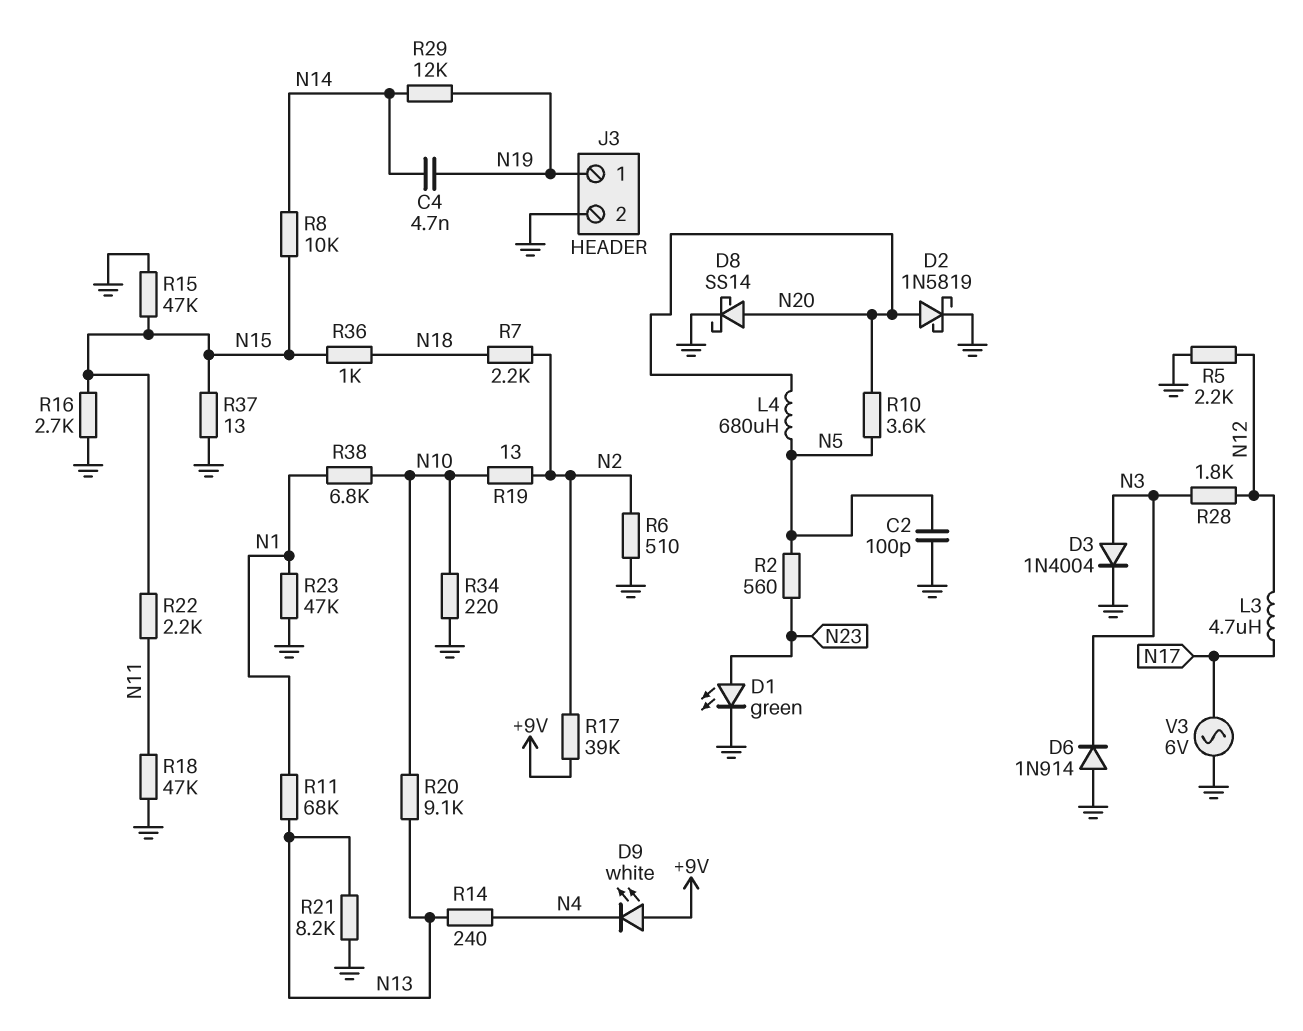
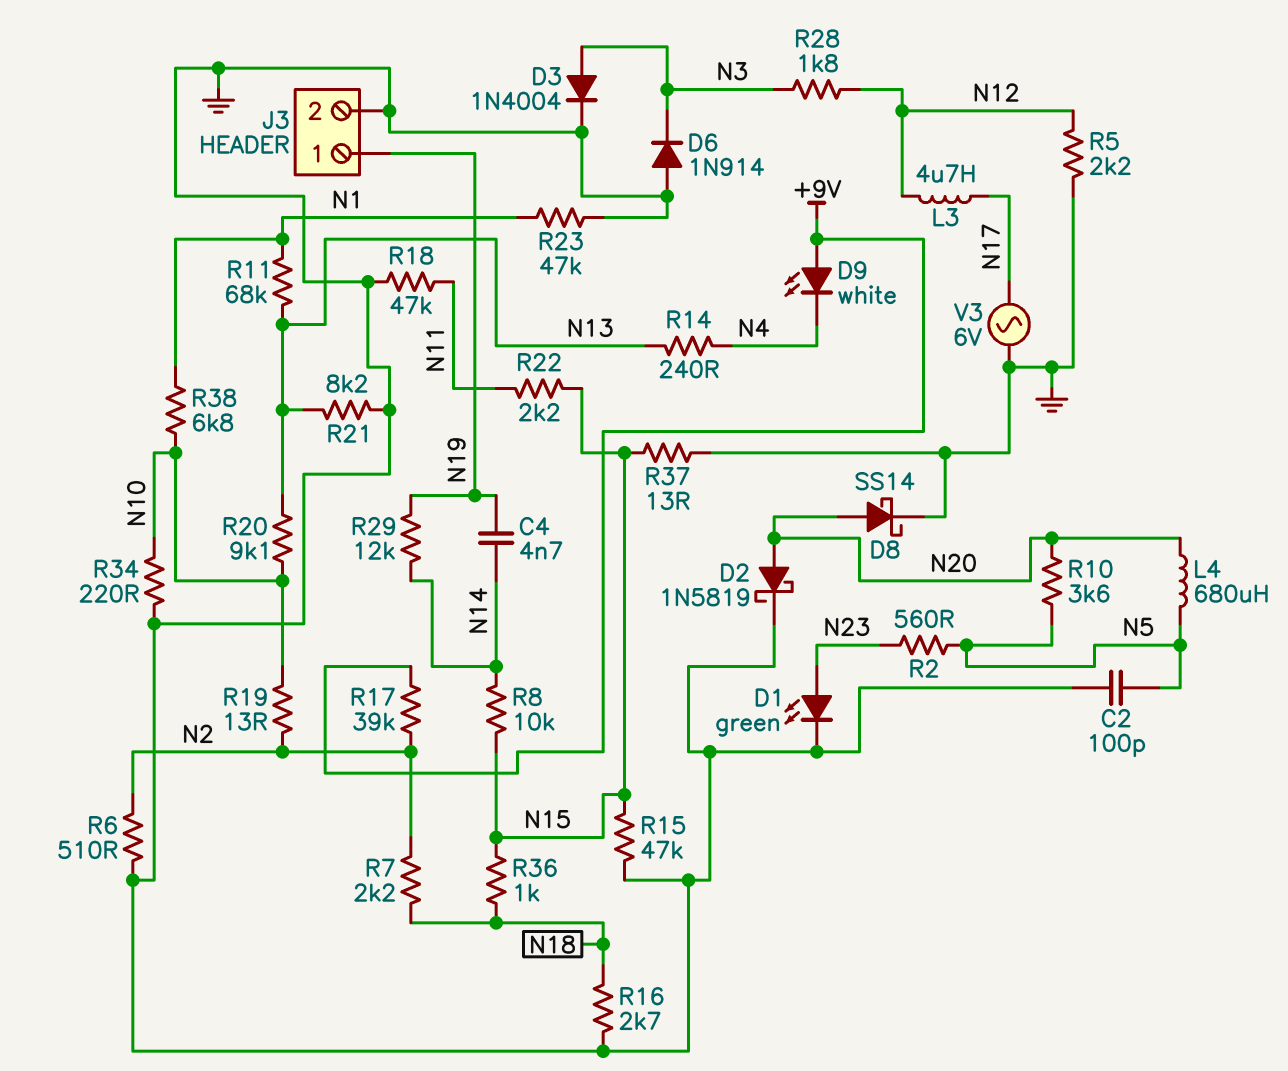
R16: 2.7k (GND, N15) -> 2.7k (GND, N18)

